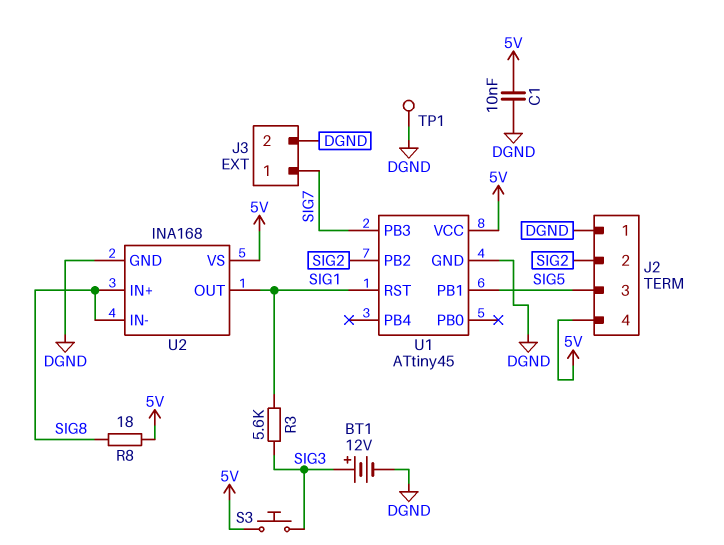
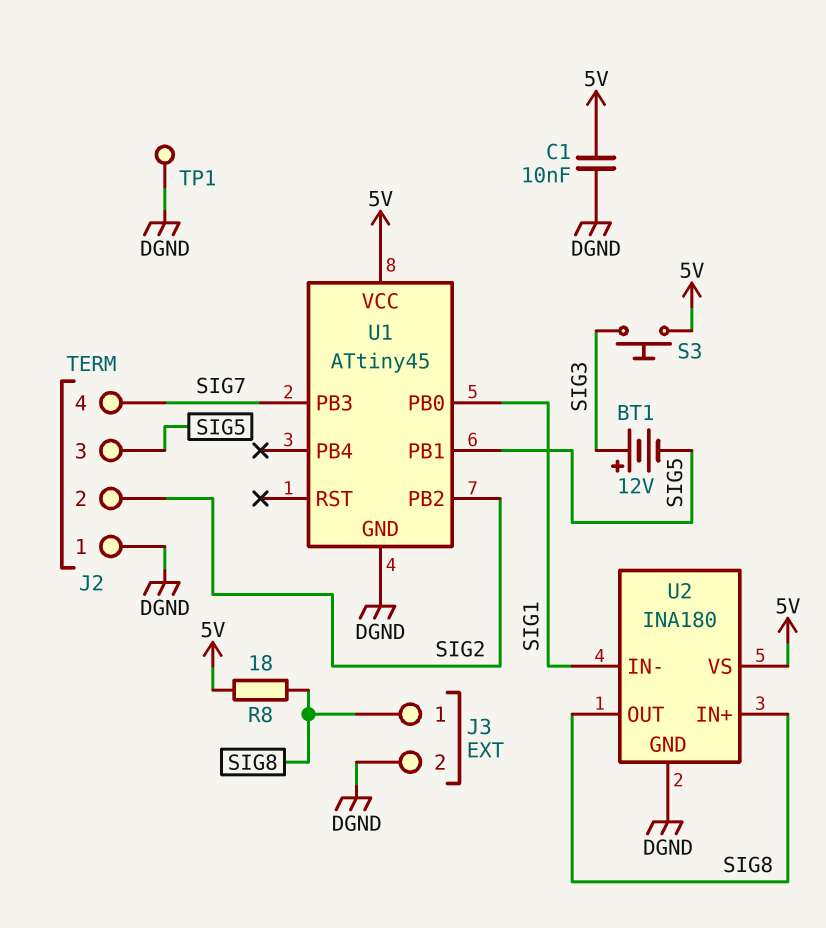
BT1: 12V (plus SIG3, minus DGND) -> 12V (plus SIG3, minus SIG5)
J2 pin 4: 5V -> SIG7
J3 pin 1: SIG7 -> SIG8
R3: 5.6k (SIG1, SIG3) -> none
U1 pin PB0: none -> SIG1
U1 pin RST: SIG1 -> none
U2: INA168 -> INA180
U2 pin IN-: SIG8 -> SIG1
U2 pin OUT: SIG1 -> SIG8

